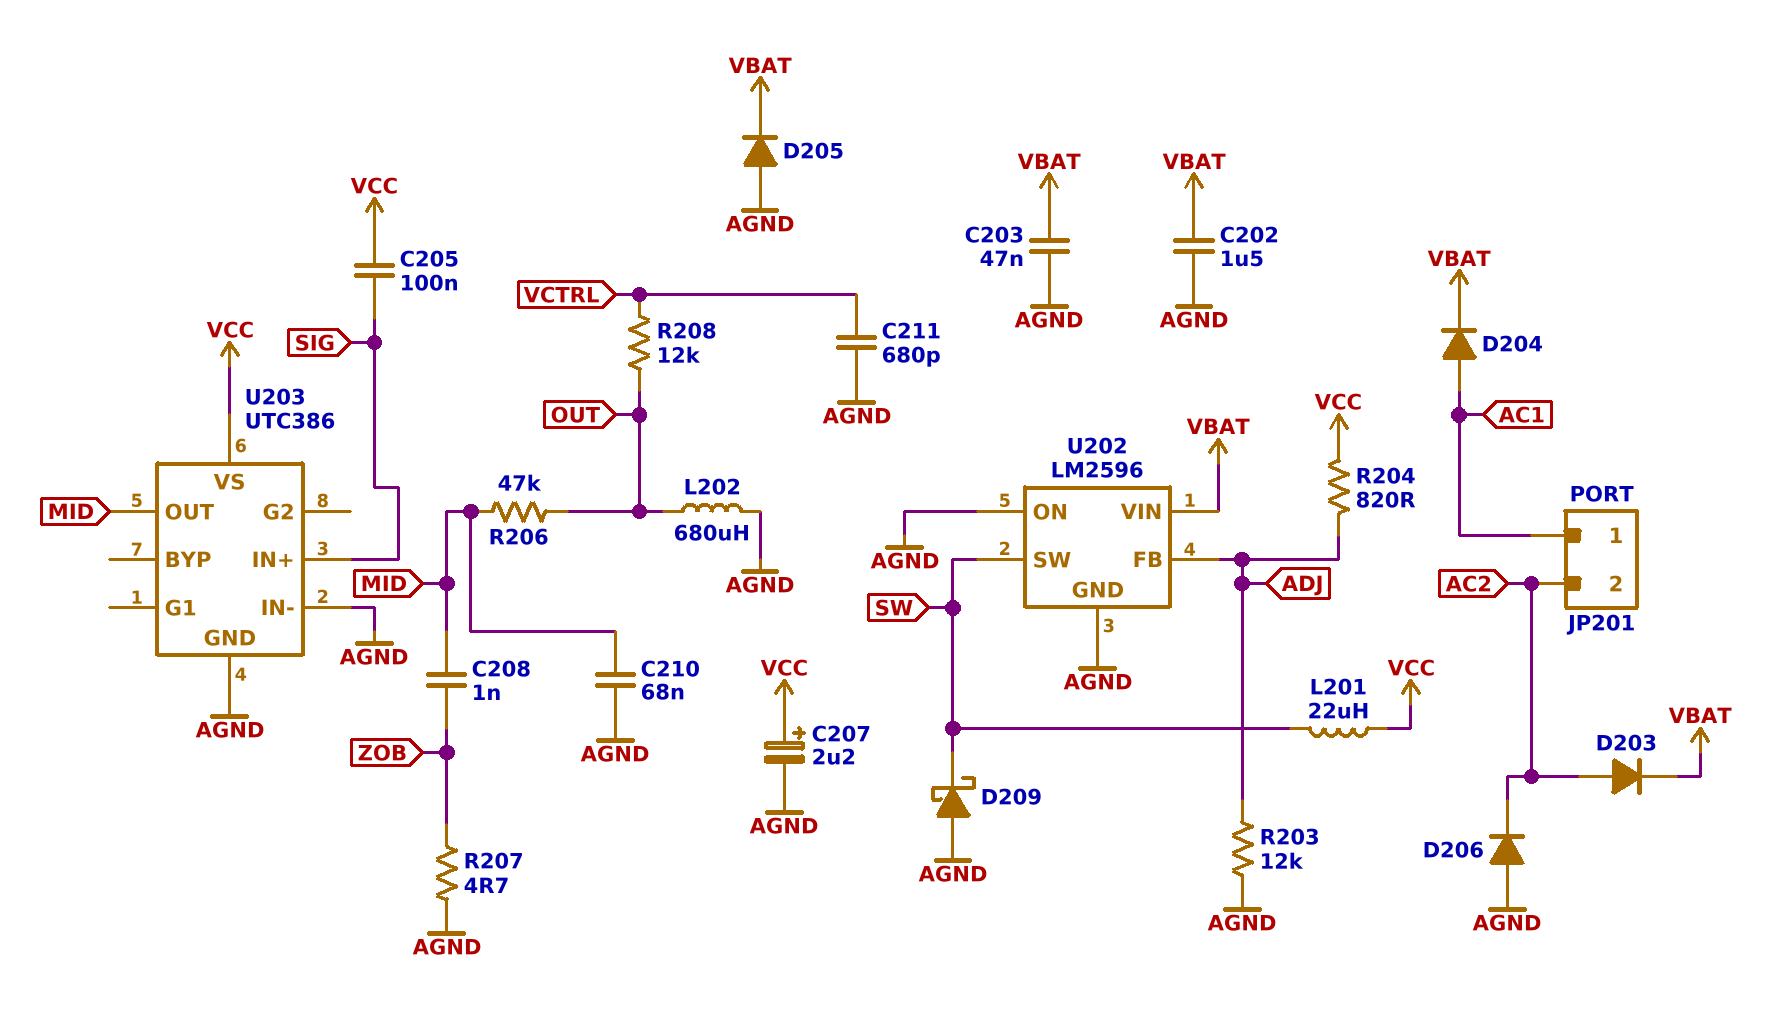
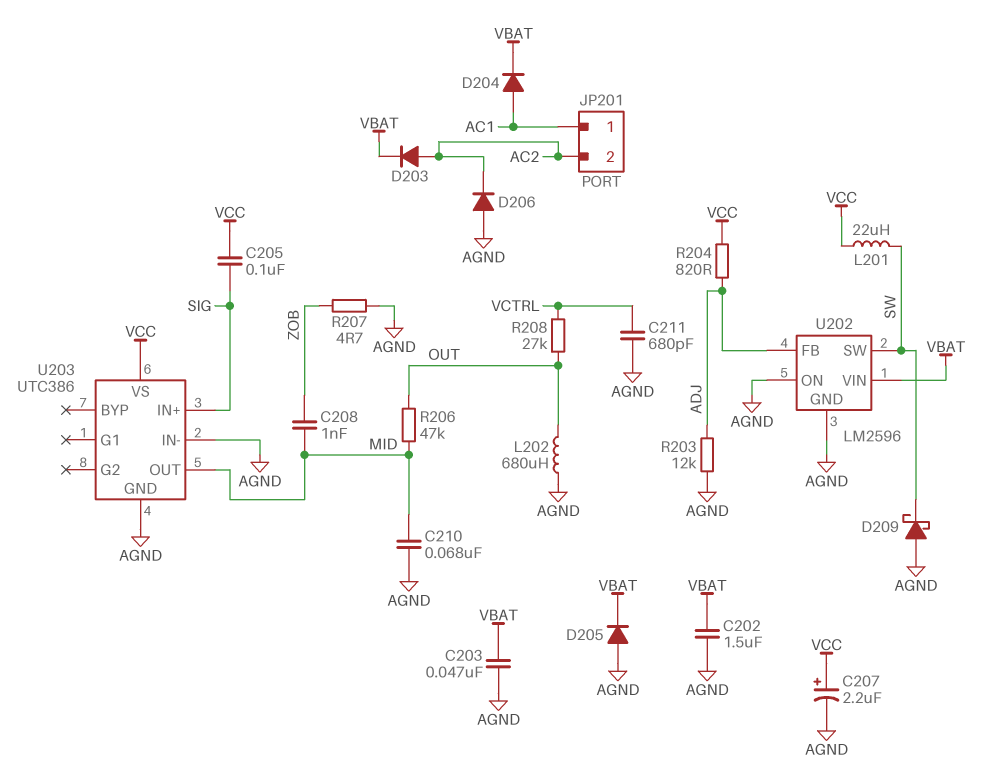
R208: 12k (OUT, VCTRL) -> 27k (OUT, VCTRL)

